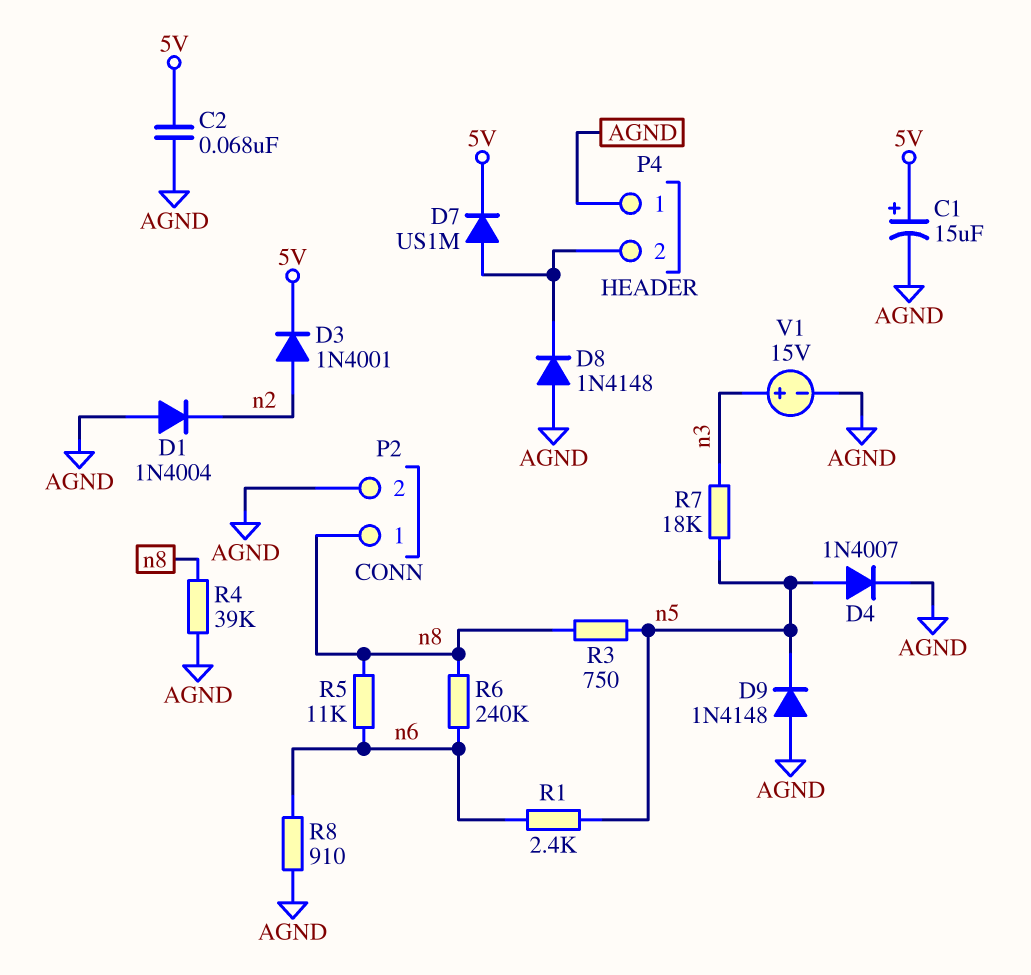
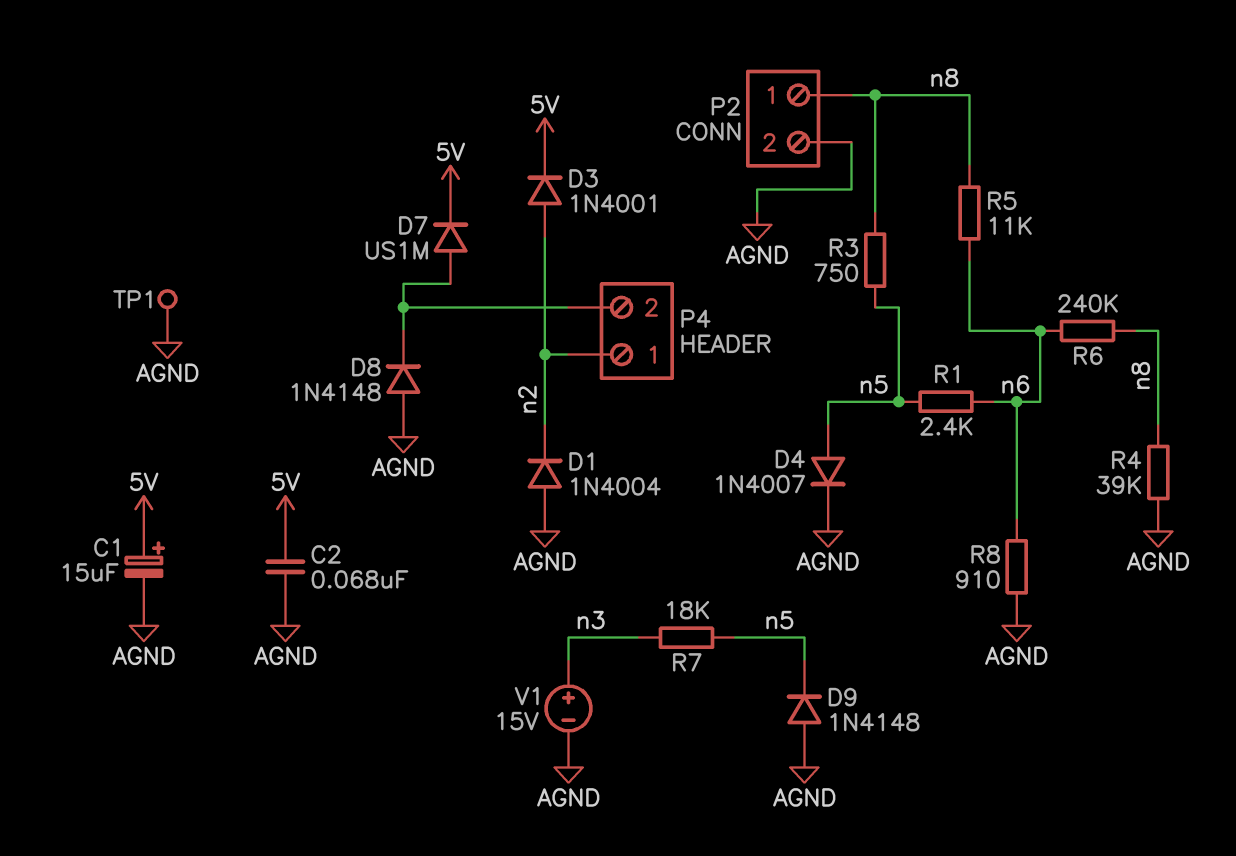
P4 pin 1: AGND -> n2
TP1: none -> test point (AGND)

